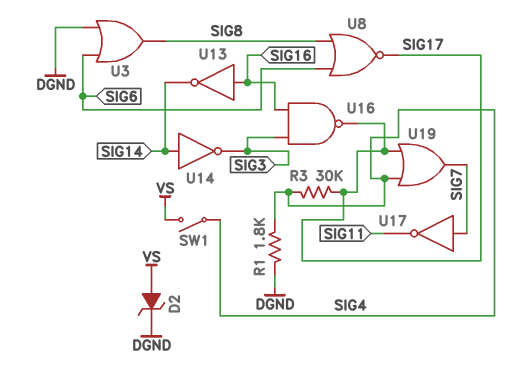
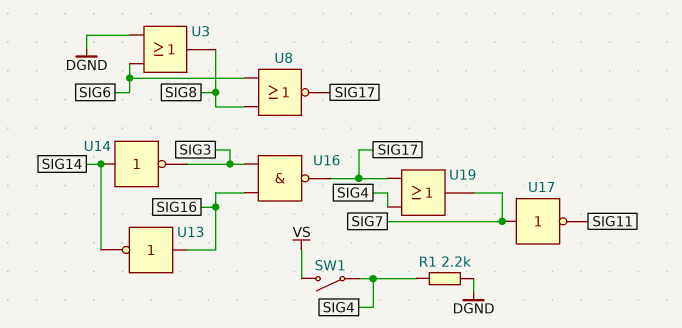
D2: zener (A VS, K DGND) -> none
R1: 1.8k (DGND, SIG4) -> 2.2k (DGND, SIG4)
R3: 30k (SIG4, SIG17) -> none

